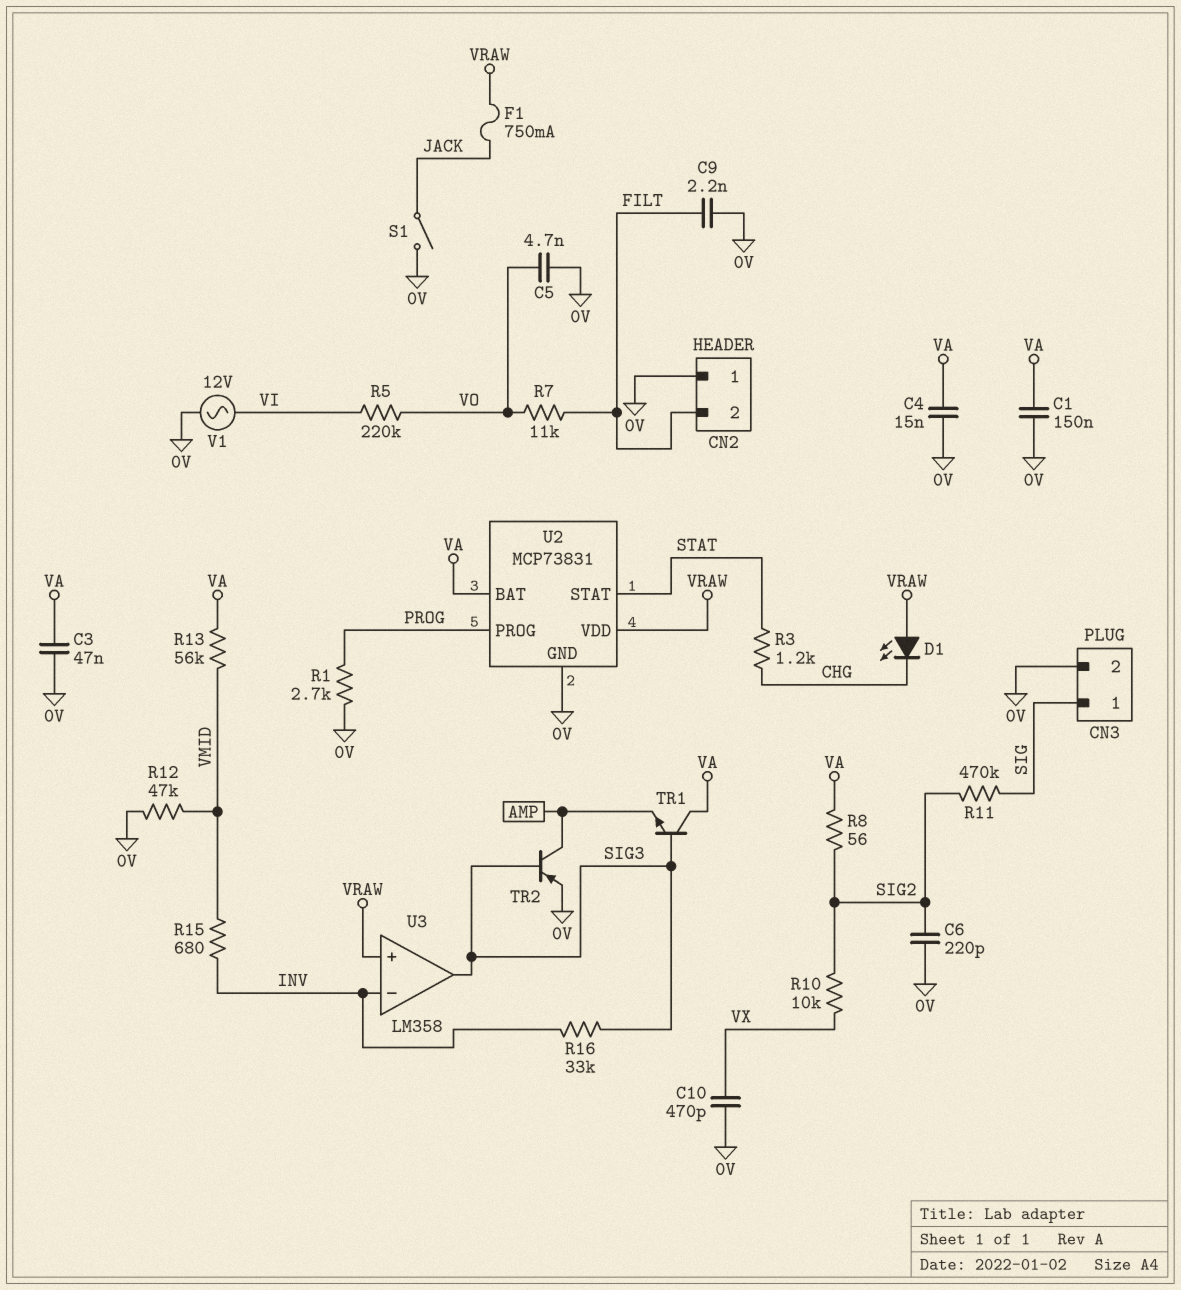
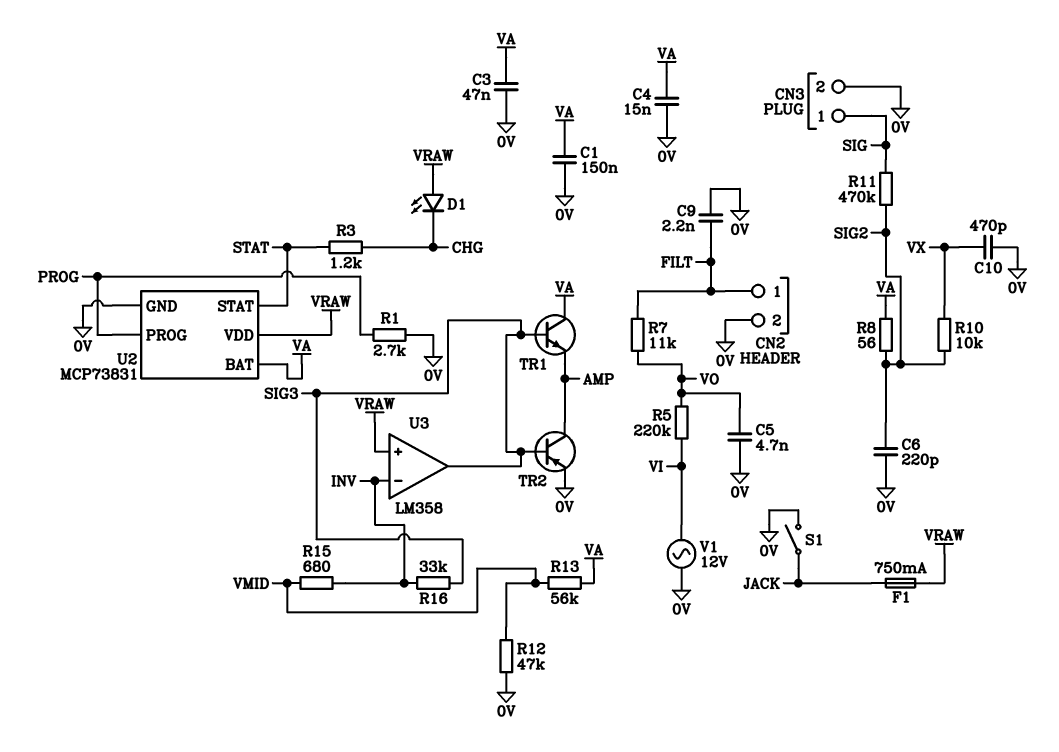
CN2 pin 1: 0V -> FILT
CN2 pin 2: FILT -> 0V

